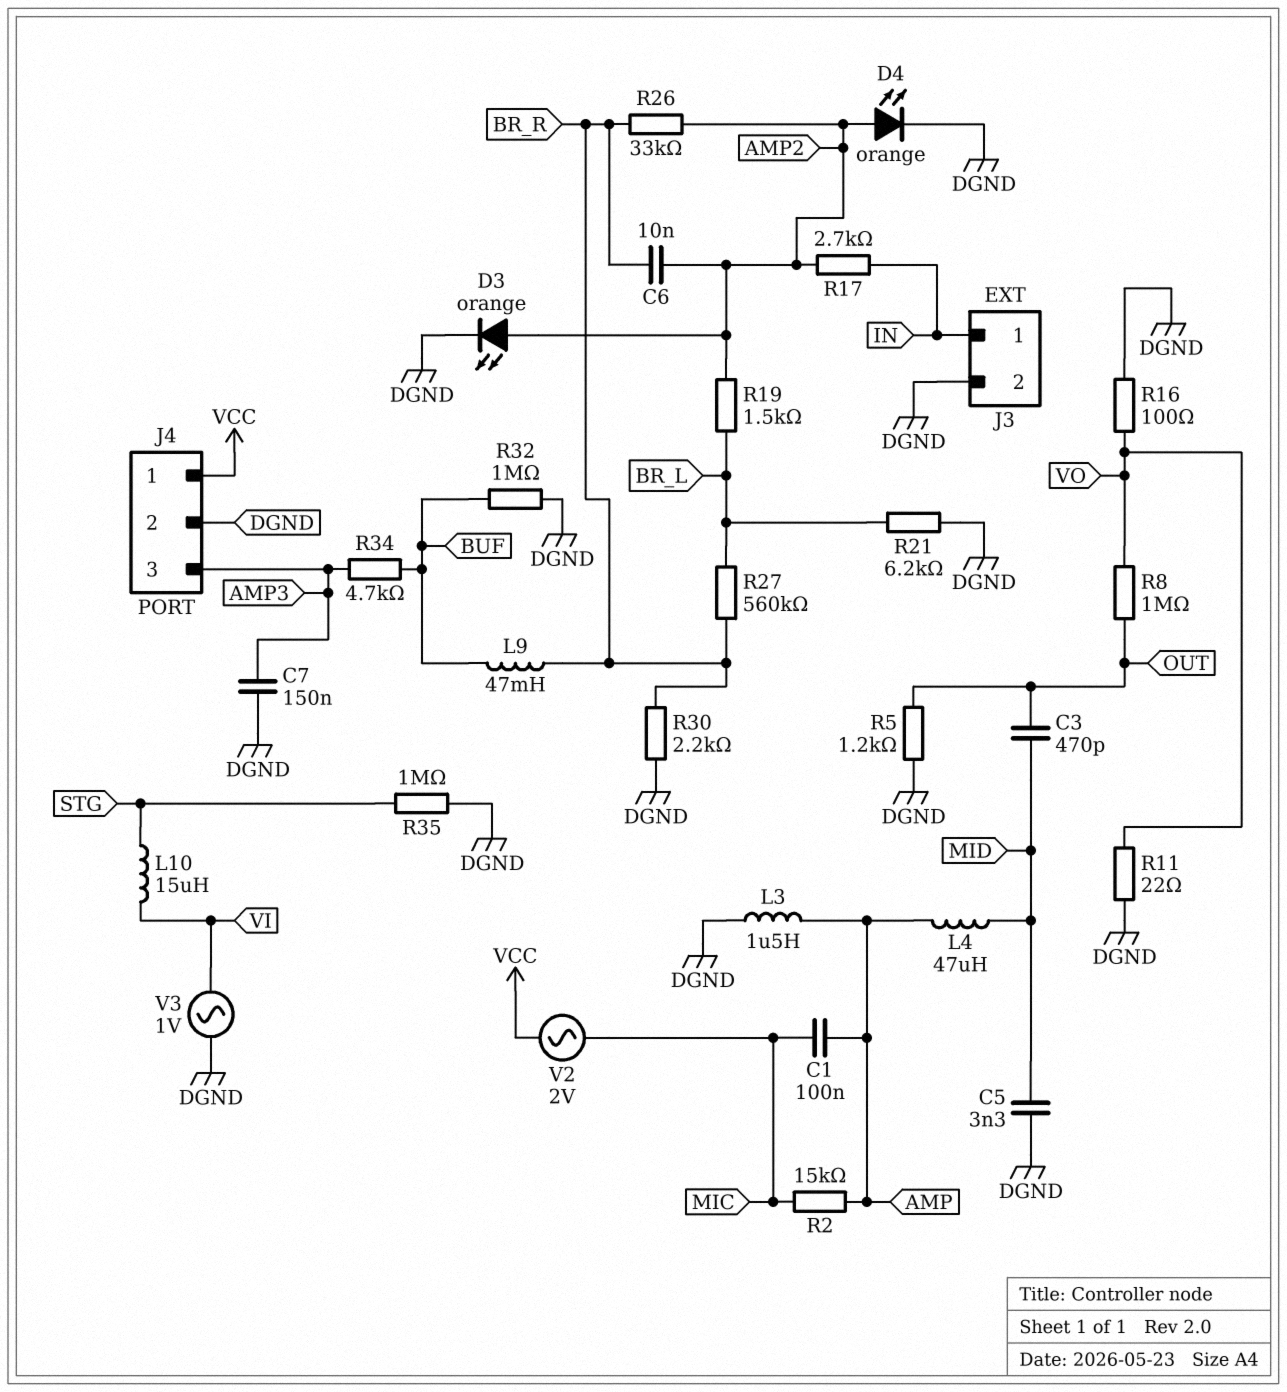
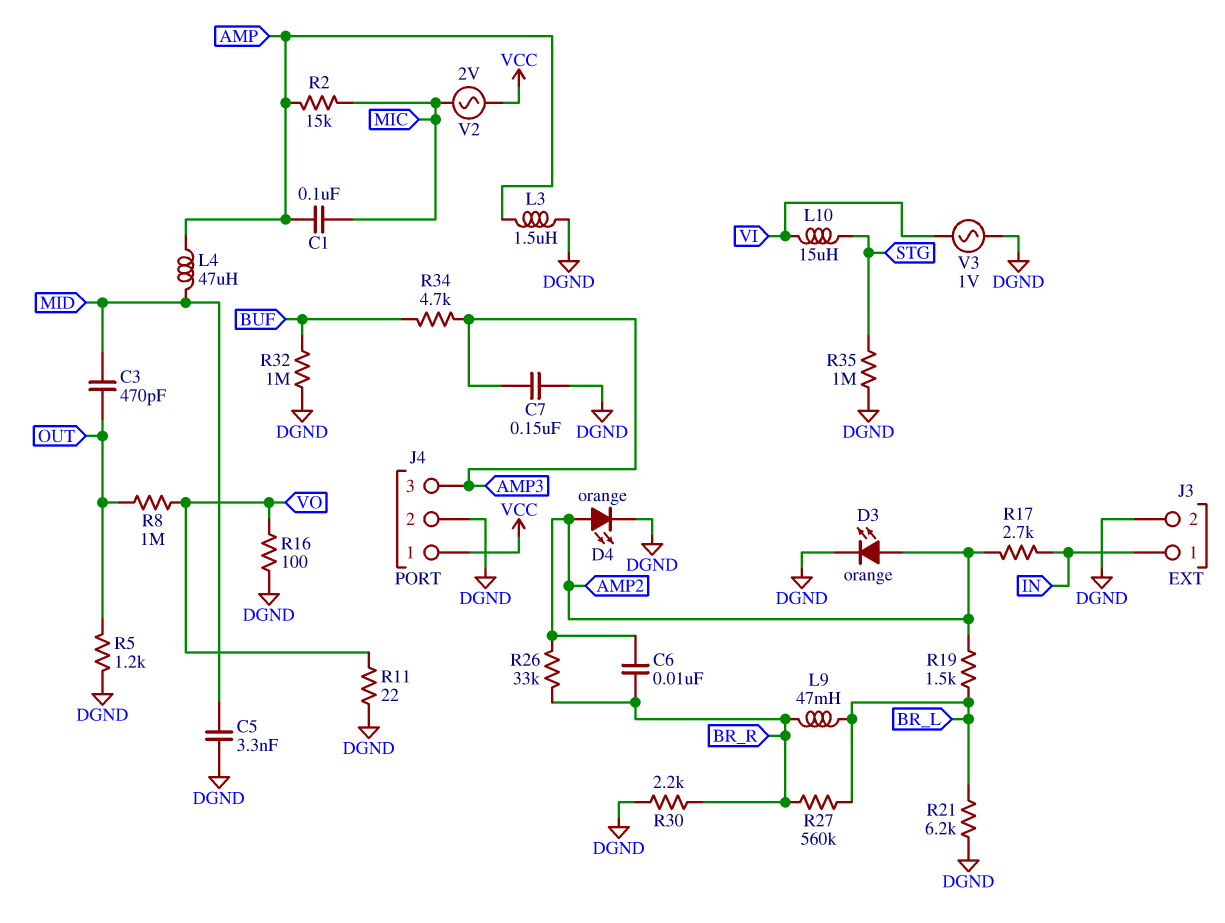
L9: 47mH (BR_R, BUF) -> 47mH (BR_L, BR_R)

